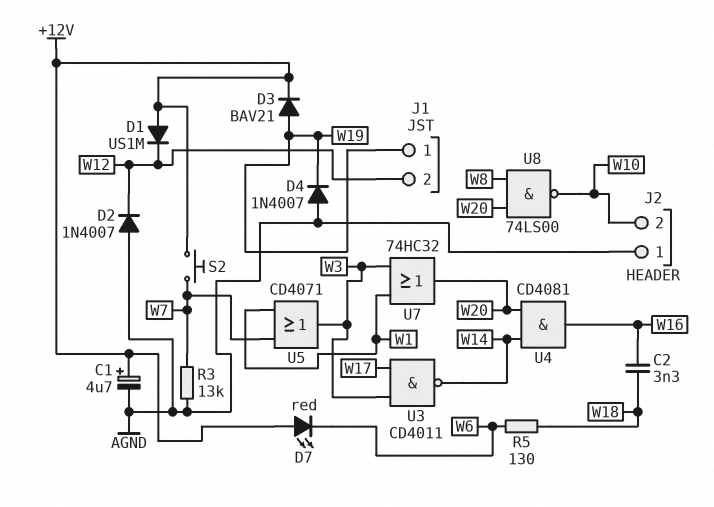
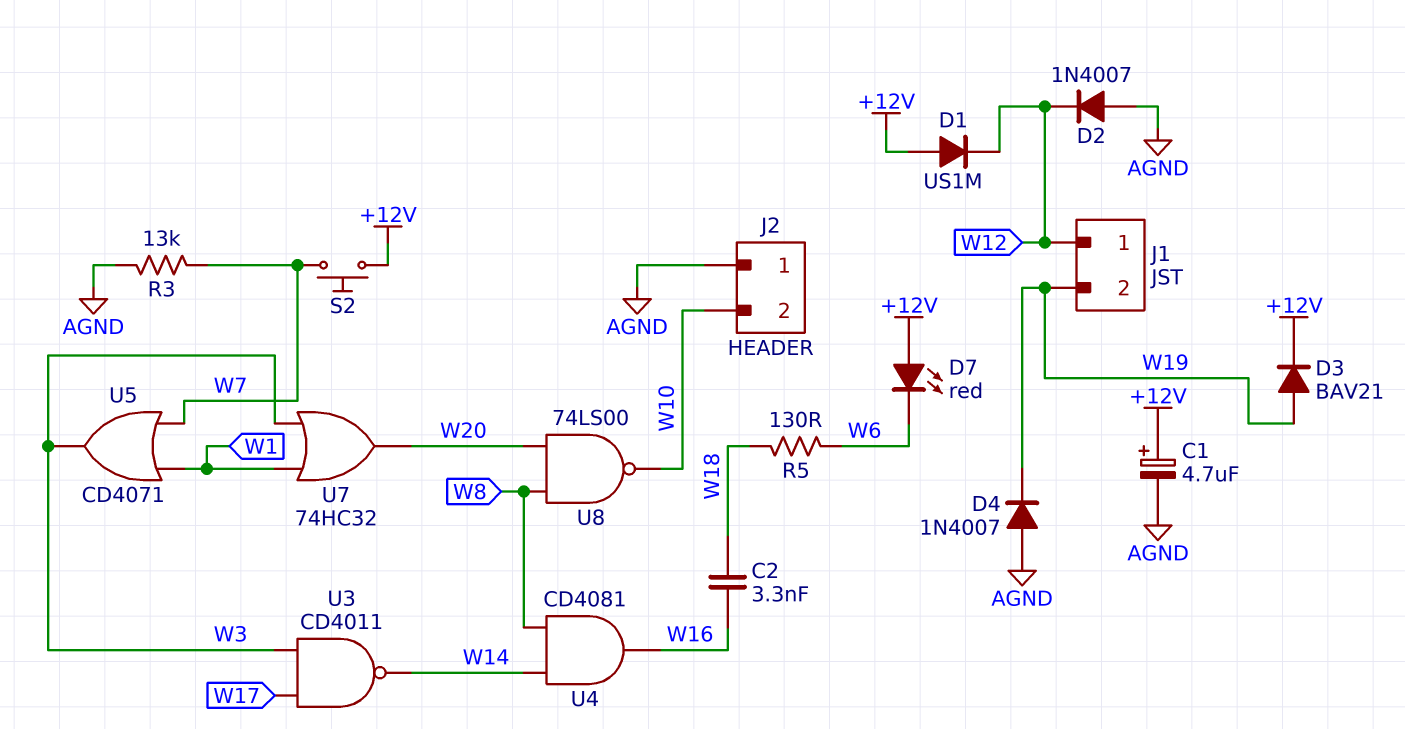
J1 pin 1: W19 -> W12
J1 pin 2: W12 -> W19
U4: AND CD4081 (in W14, in W20, out W16) -> AND CD4081 (in W8, in W14, out W16)

